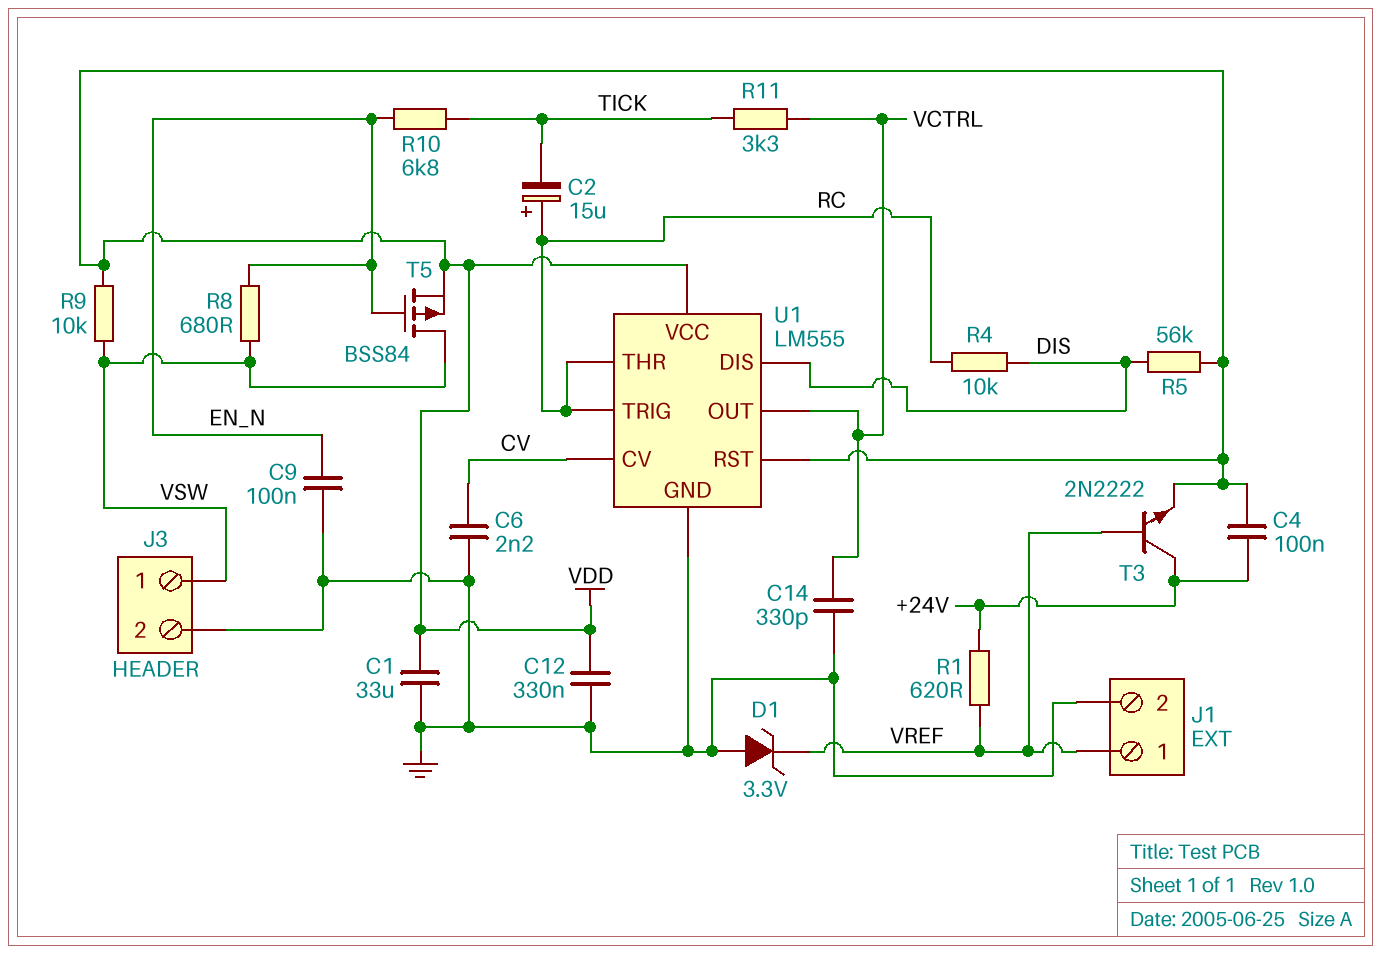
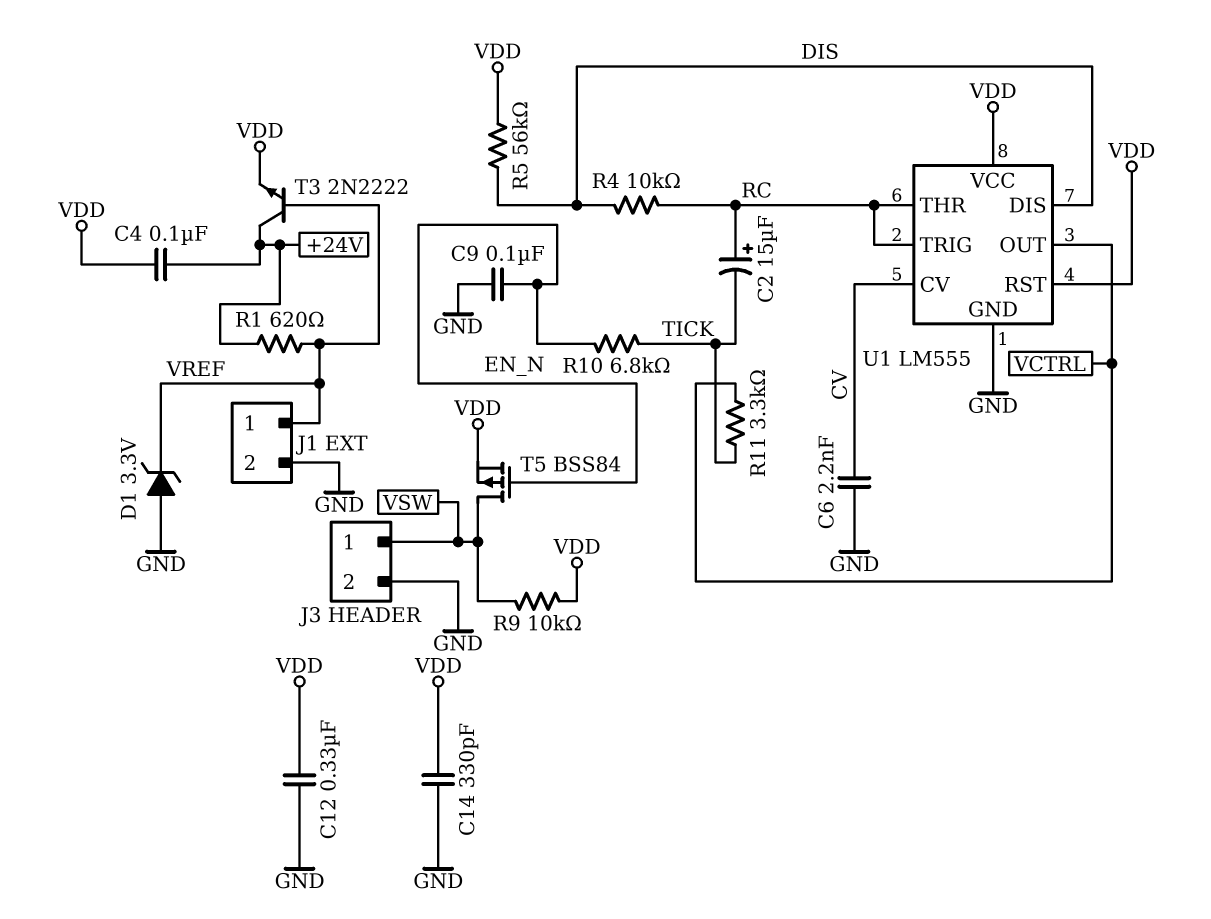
C1: 33uF (GND, VDD) -> none
C14: 330pF (GND, VCTRL) -> 330pF (GND, VDD)
R8: 680 (EN_N, VSW) -> none

